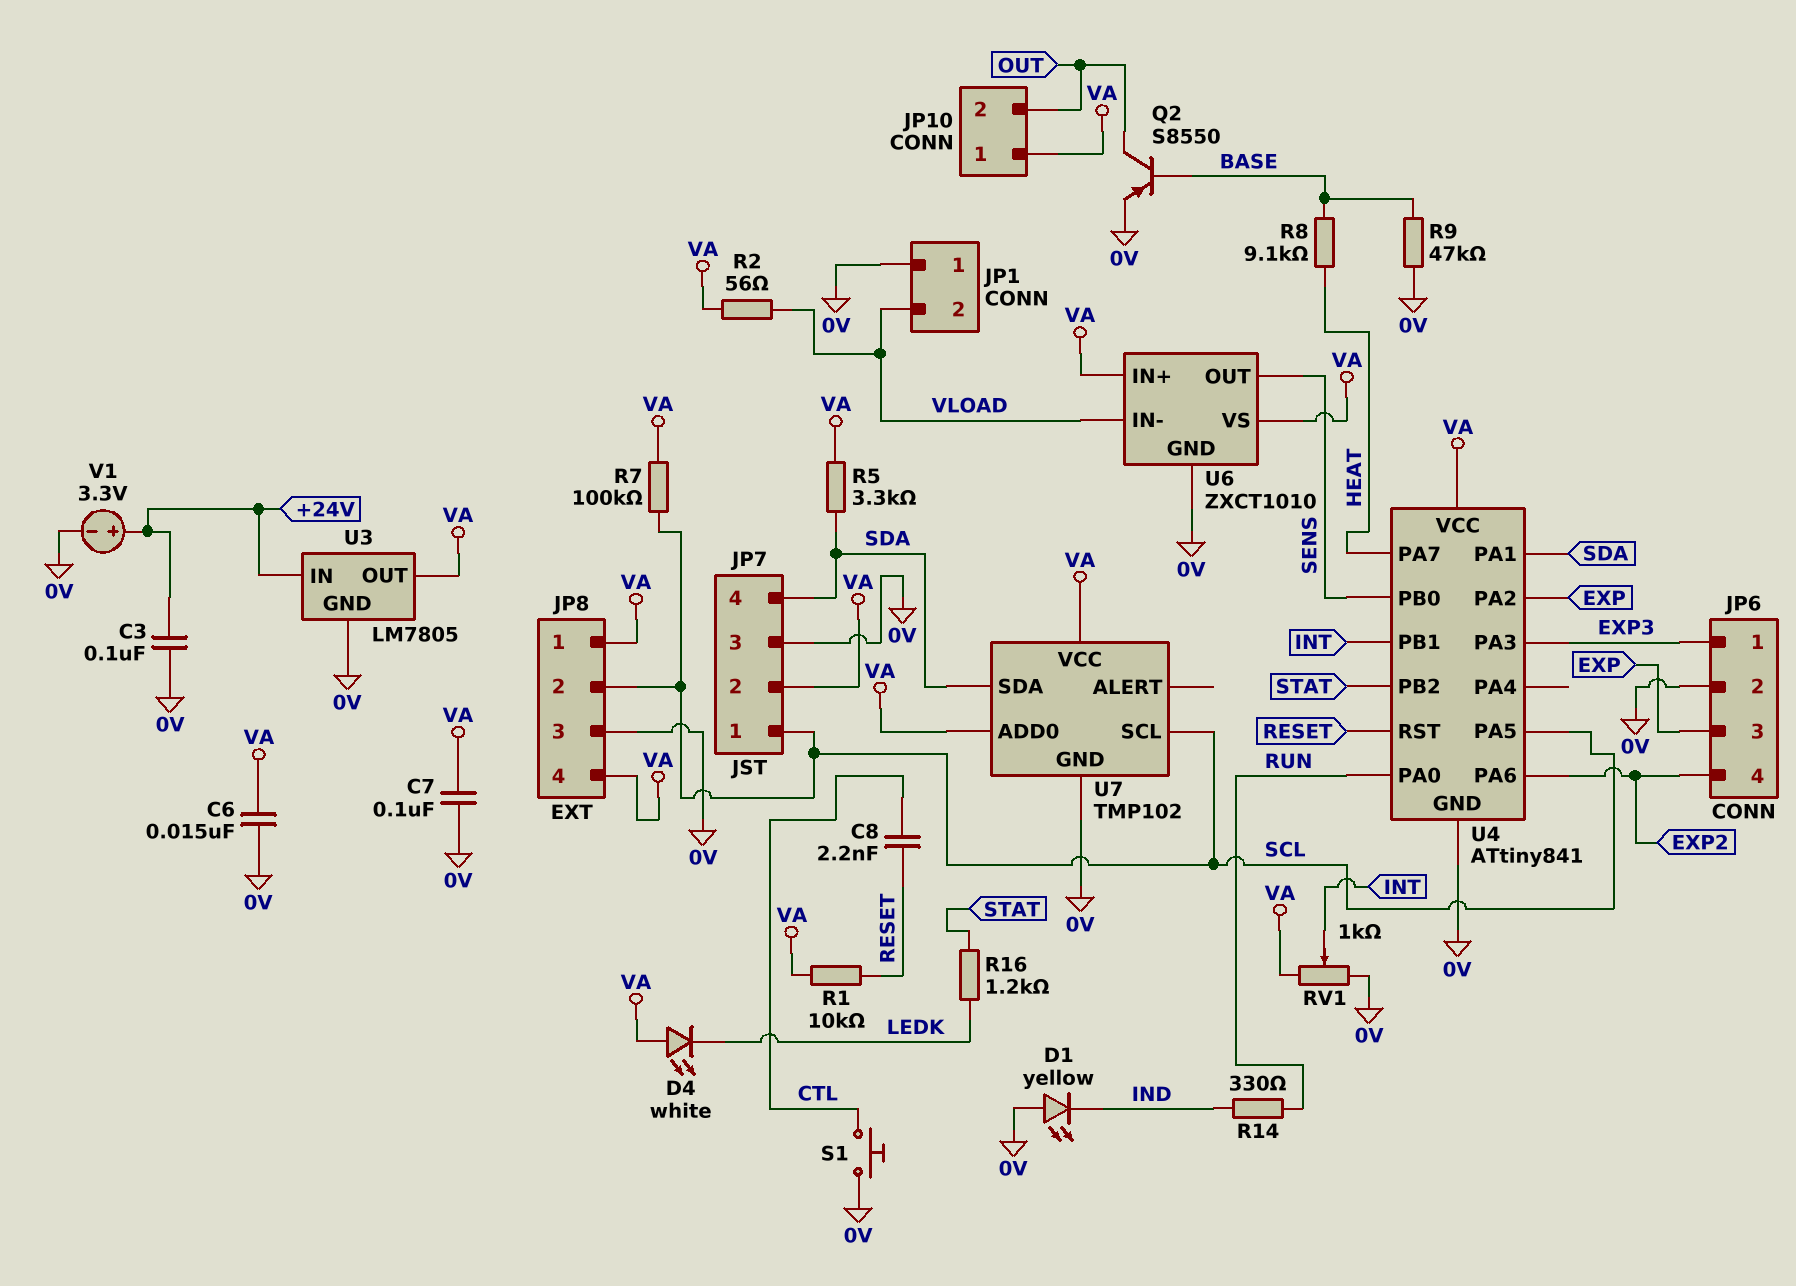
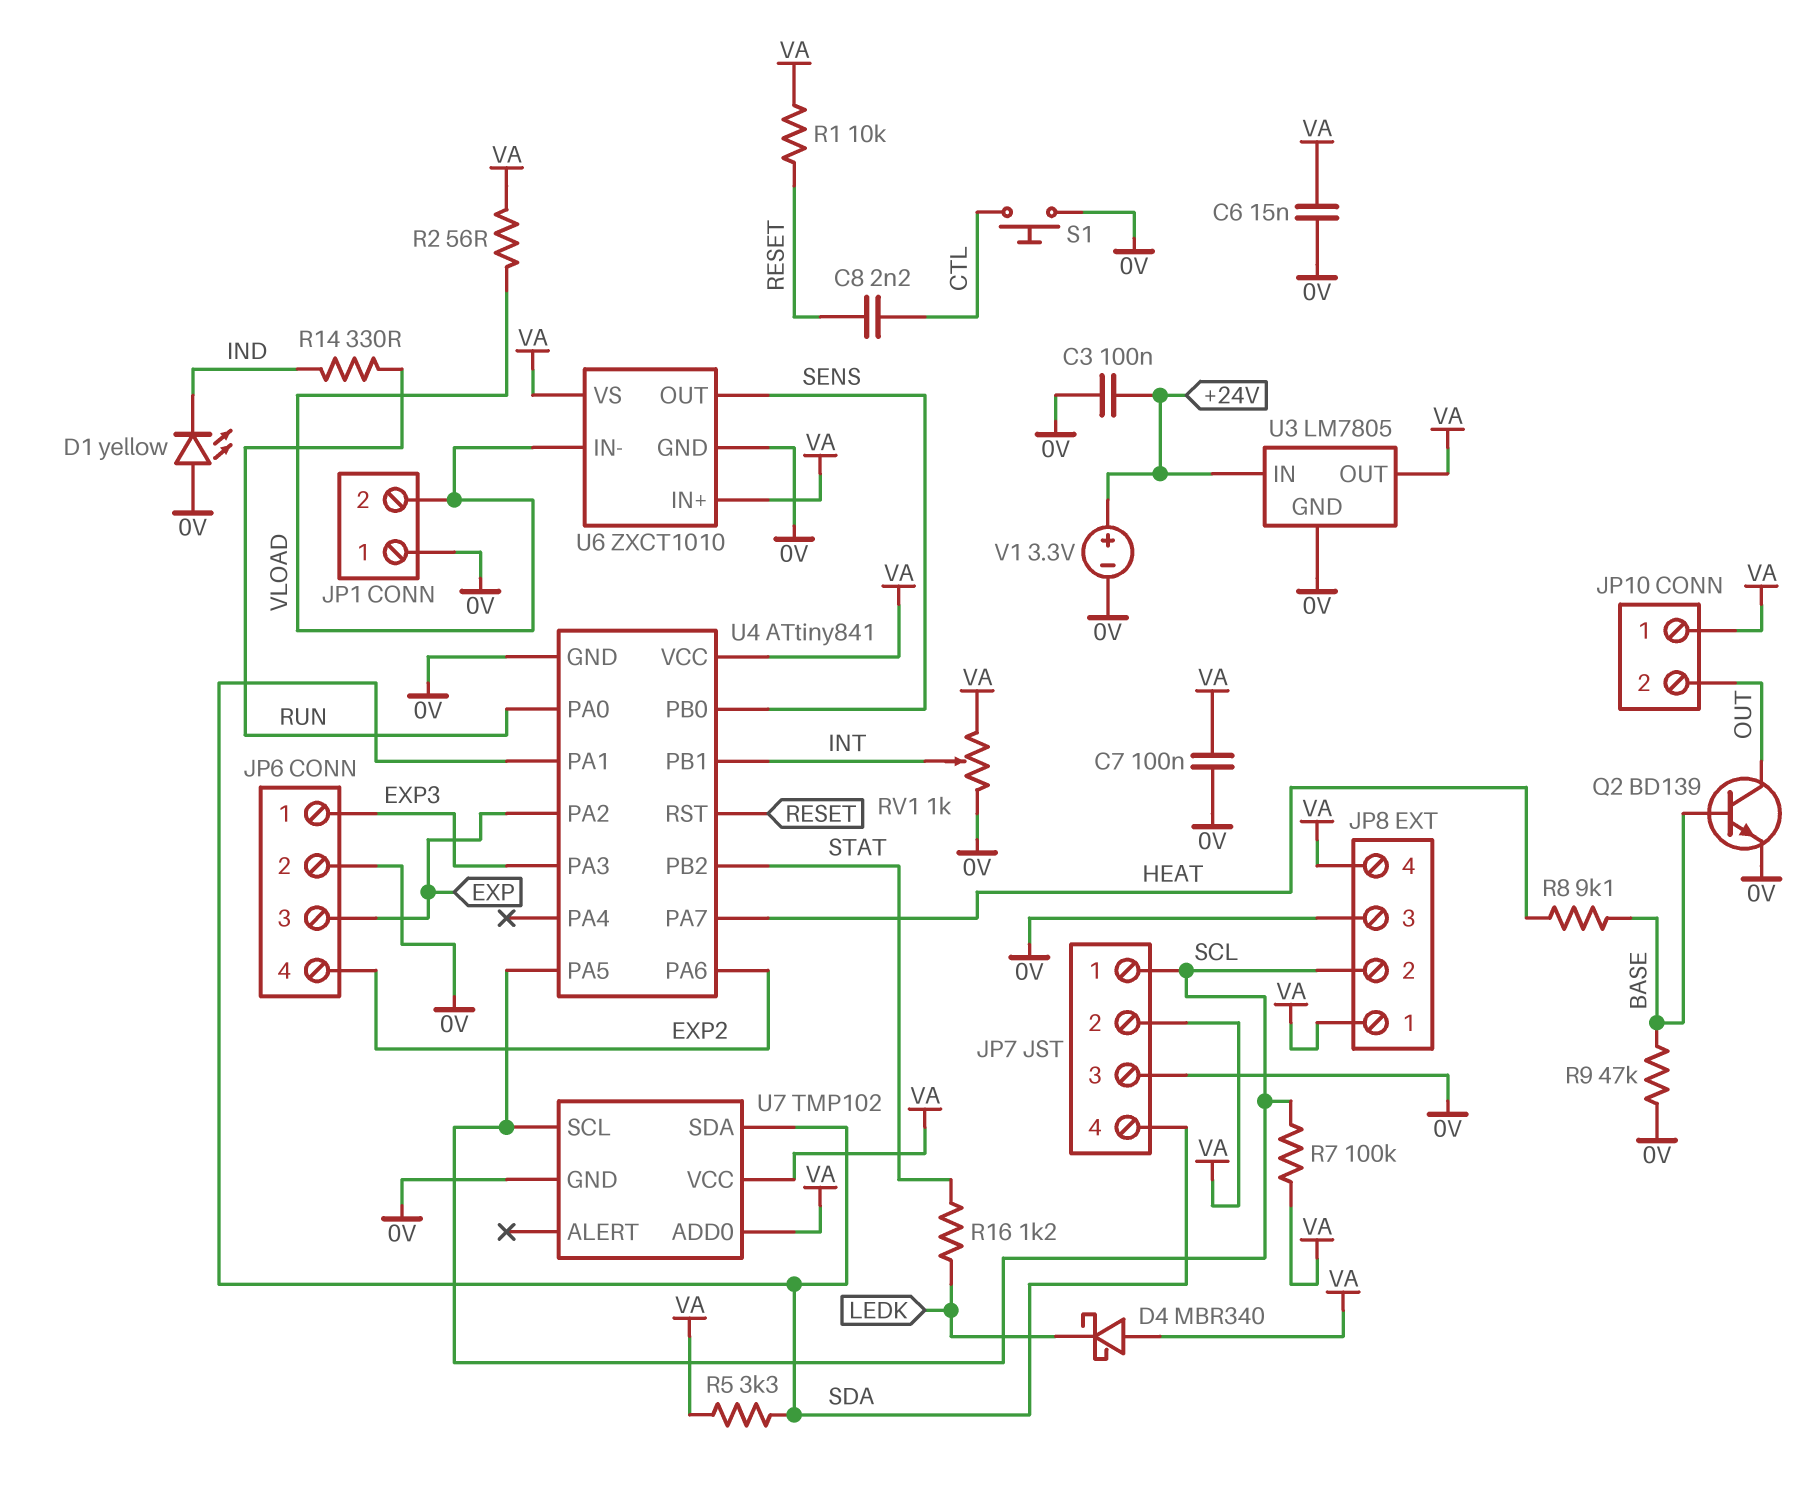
D4: LED white (A VA, K LEDK) -> schottky MBR340 (A VA, K LEDK)
Q2: PNP S8550 (B BASE, C OUT, E 0V) -> NPN BD139 (B BASE, C OUT, E 0V)

